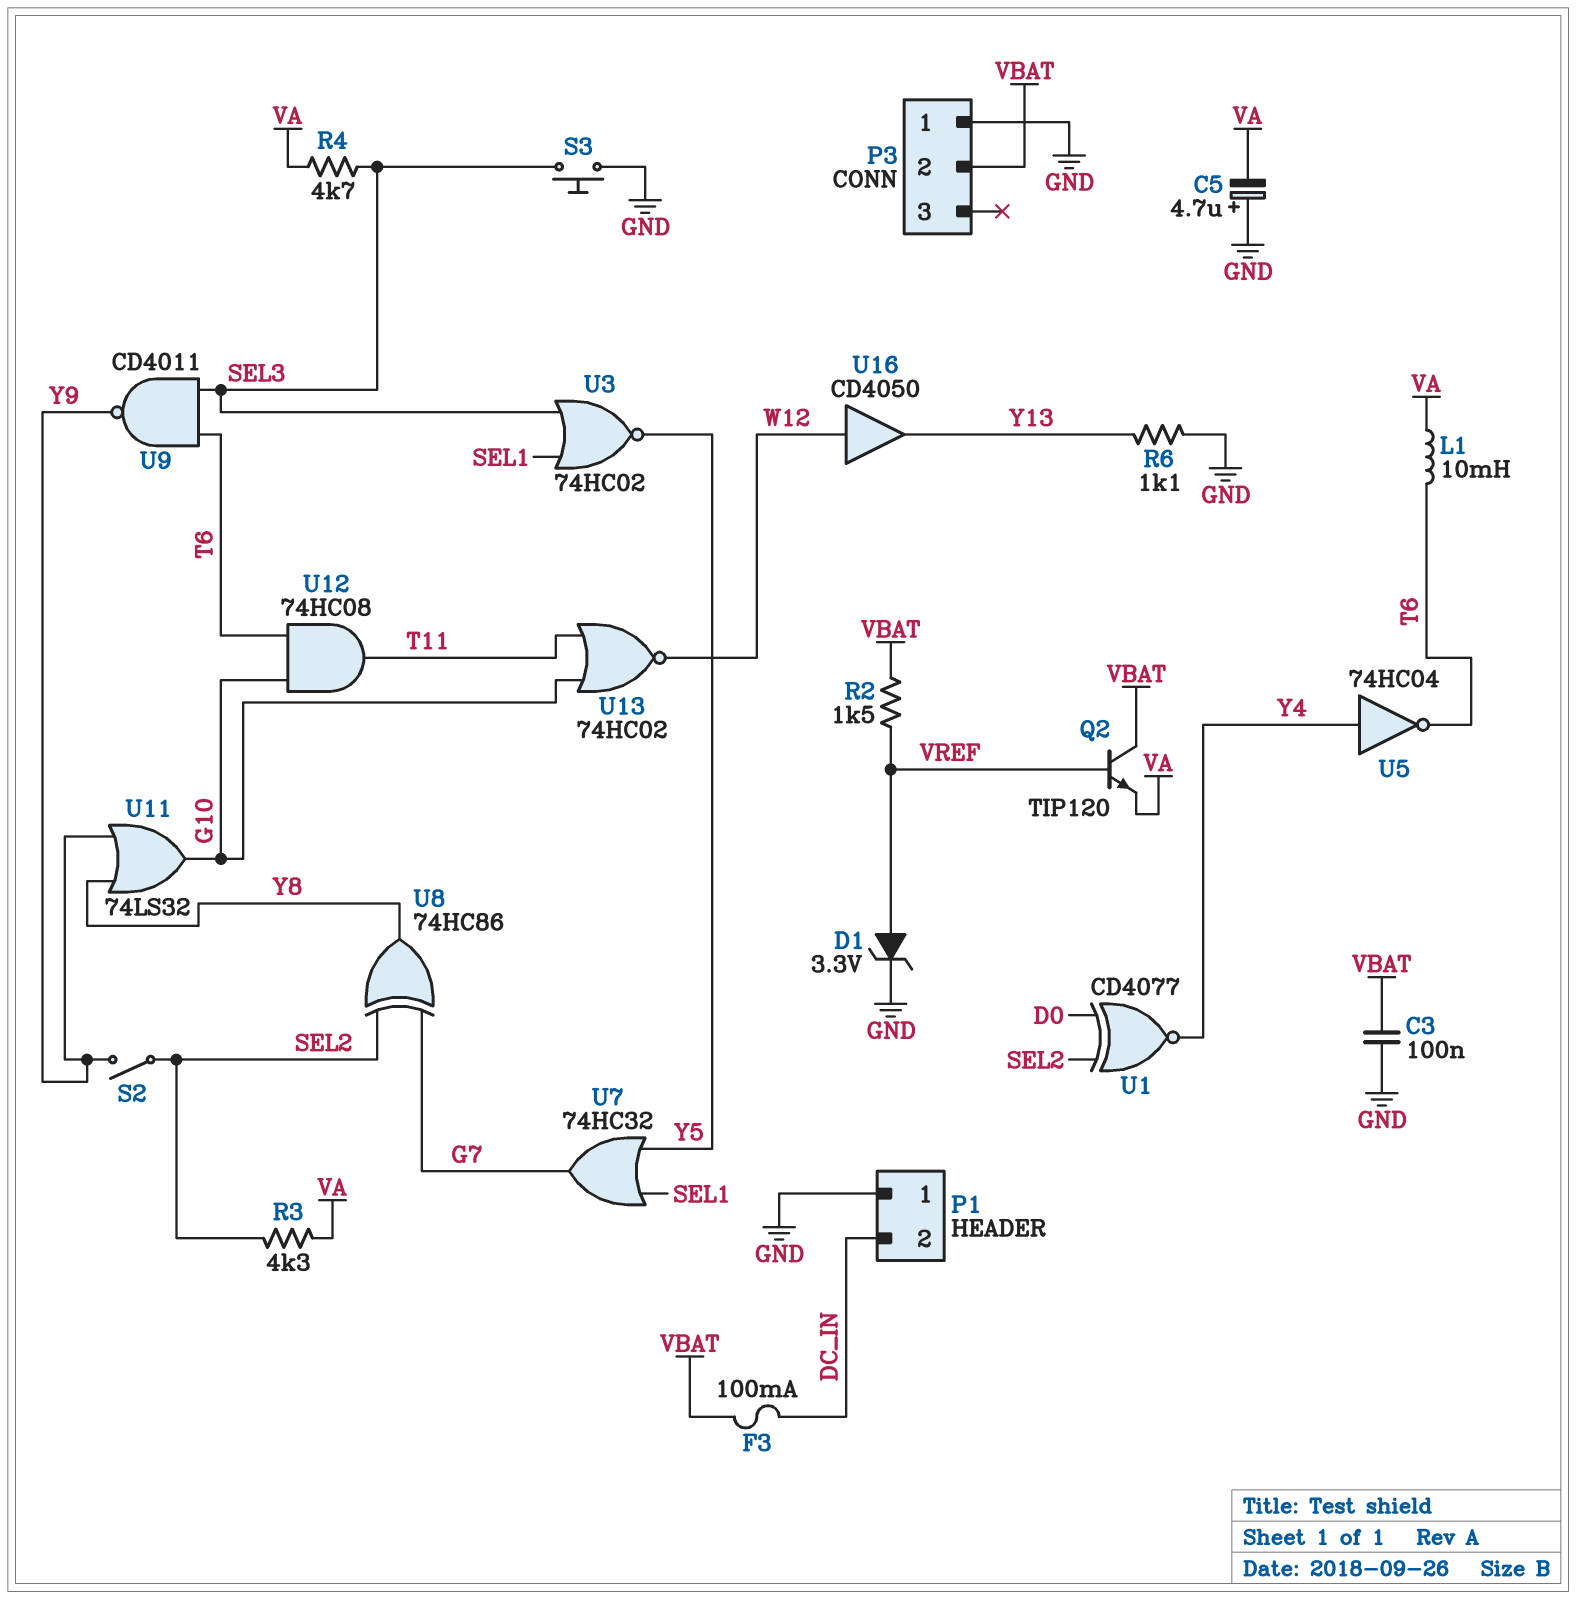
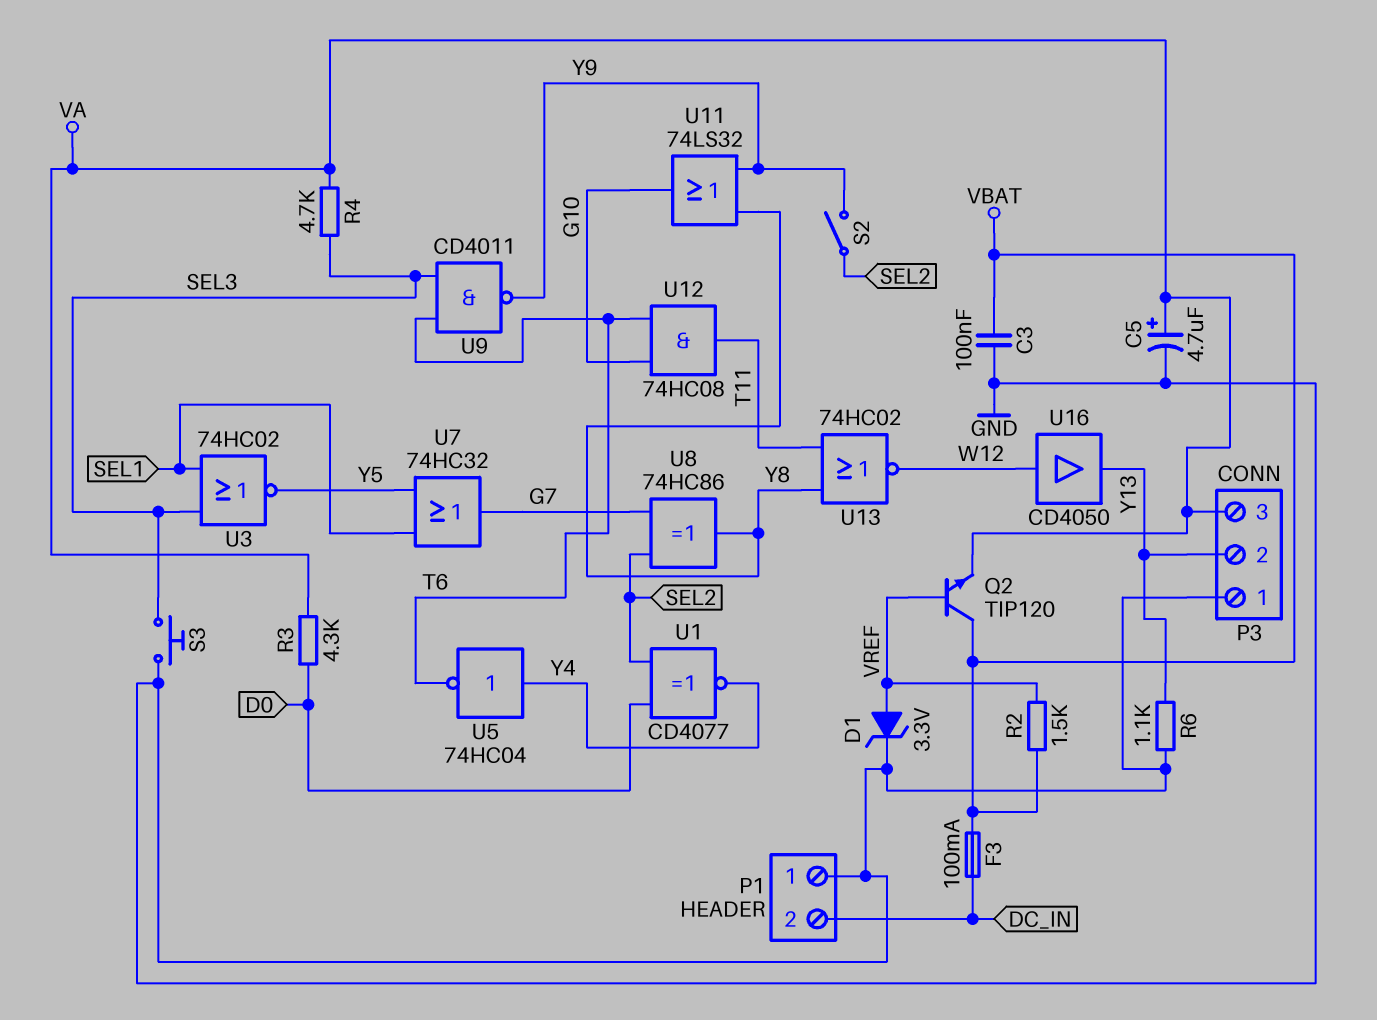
C5: 4.7uF (plus GND, minus VA) -> 4.7uF (plus VA, minus GND)
L1: 10mH (T6, VA) -> none
P3 pin 2: VBAT -> Y13
P3 pin 3: none -> VA
R3: 4.3k (SEL2, VA) -> 4.3k (D0, VA)
U13: NOR 74HC02 (in G10, in T11, out W12) -> NOR 74HC02 (in T11, in Y8, out W12)

